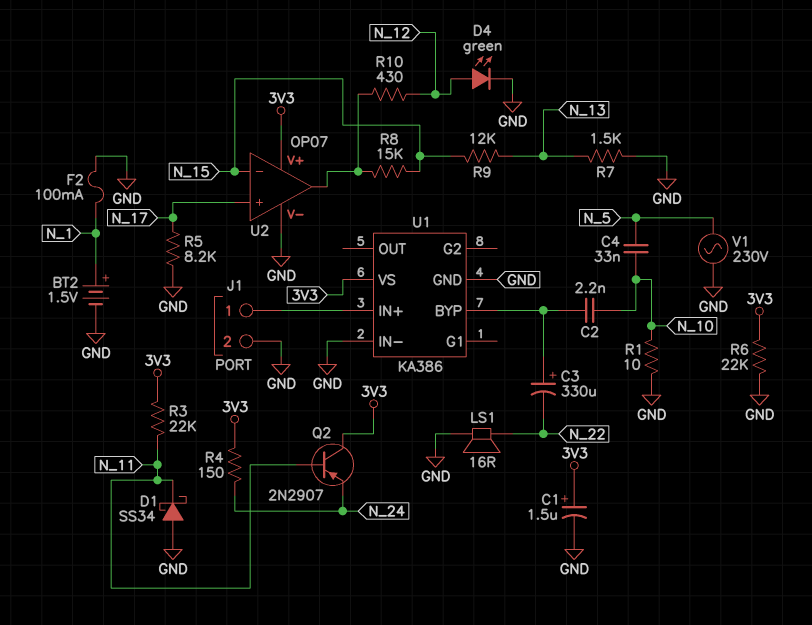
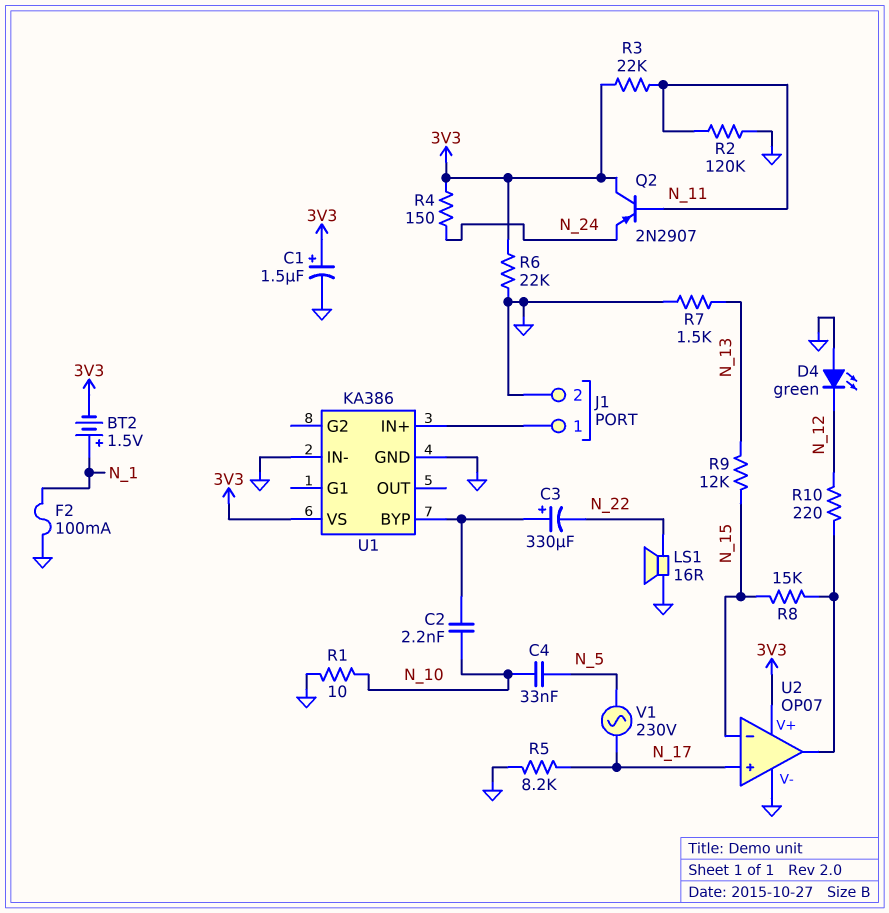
BT2: 1.5V (plus N_1, minus GND) -> 1.5V (plus N_1, minus 3V3)
D1: schottky SS34 (A GND, K N_11) -> none
D4: LED green (A N_12, K GND) -> LED green (A GND, K N_12)
R2: none -> 120k (GND, N_11)
R10: 430 (N_12, U2/out) -> 220 (N_12, U2/out)
V1: AC 230V (GND, N_5) -> AC 230V (N_5, N_17)

